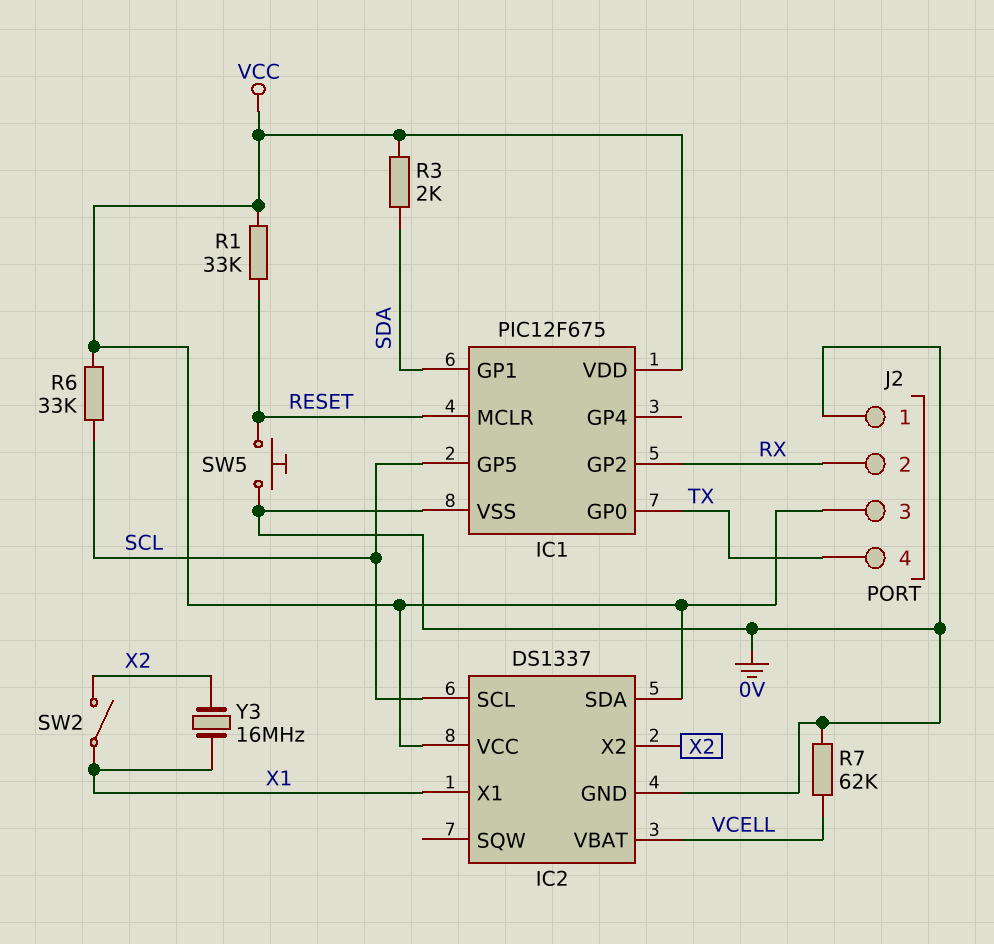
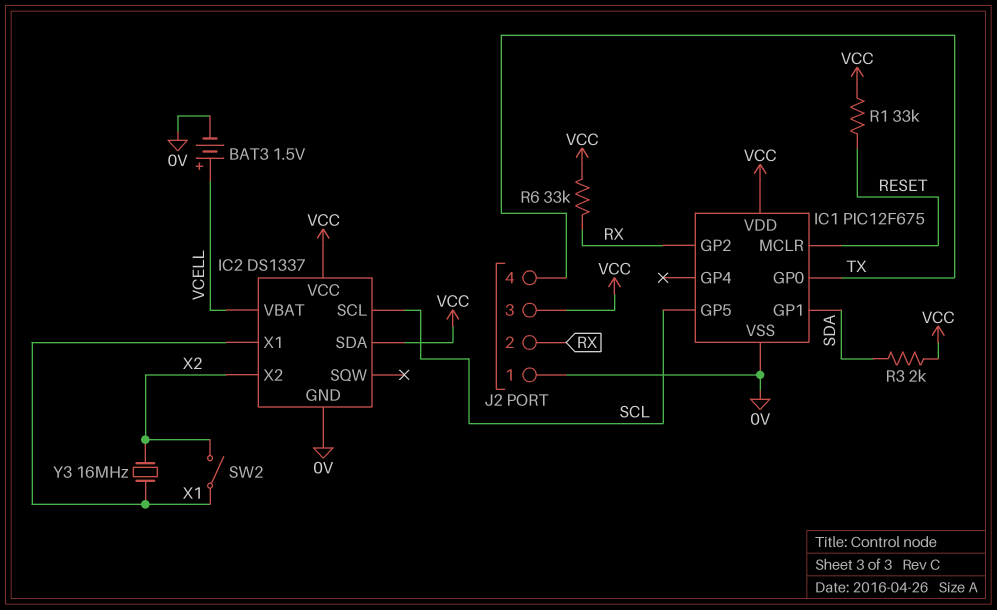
BAT3: none -> 1.5V (plus VCELL, minus 0V)
R6: 33k (SCL, VCC) -> 33k (RX, VCC)
R7: 62k (0V, VCELL) -> none
SW5: button (0V, RESET) -> none

